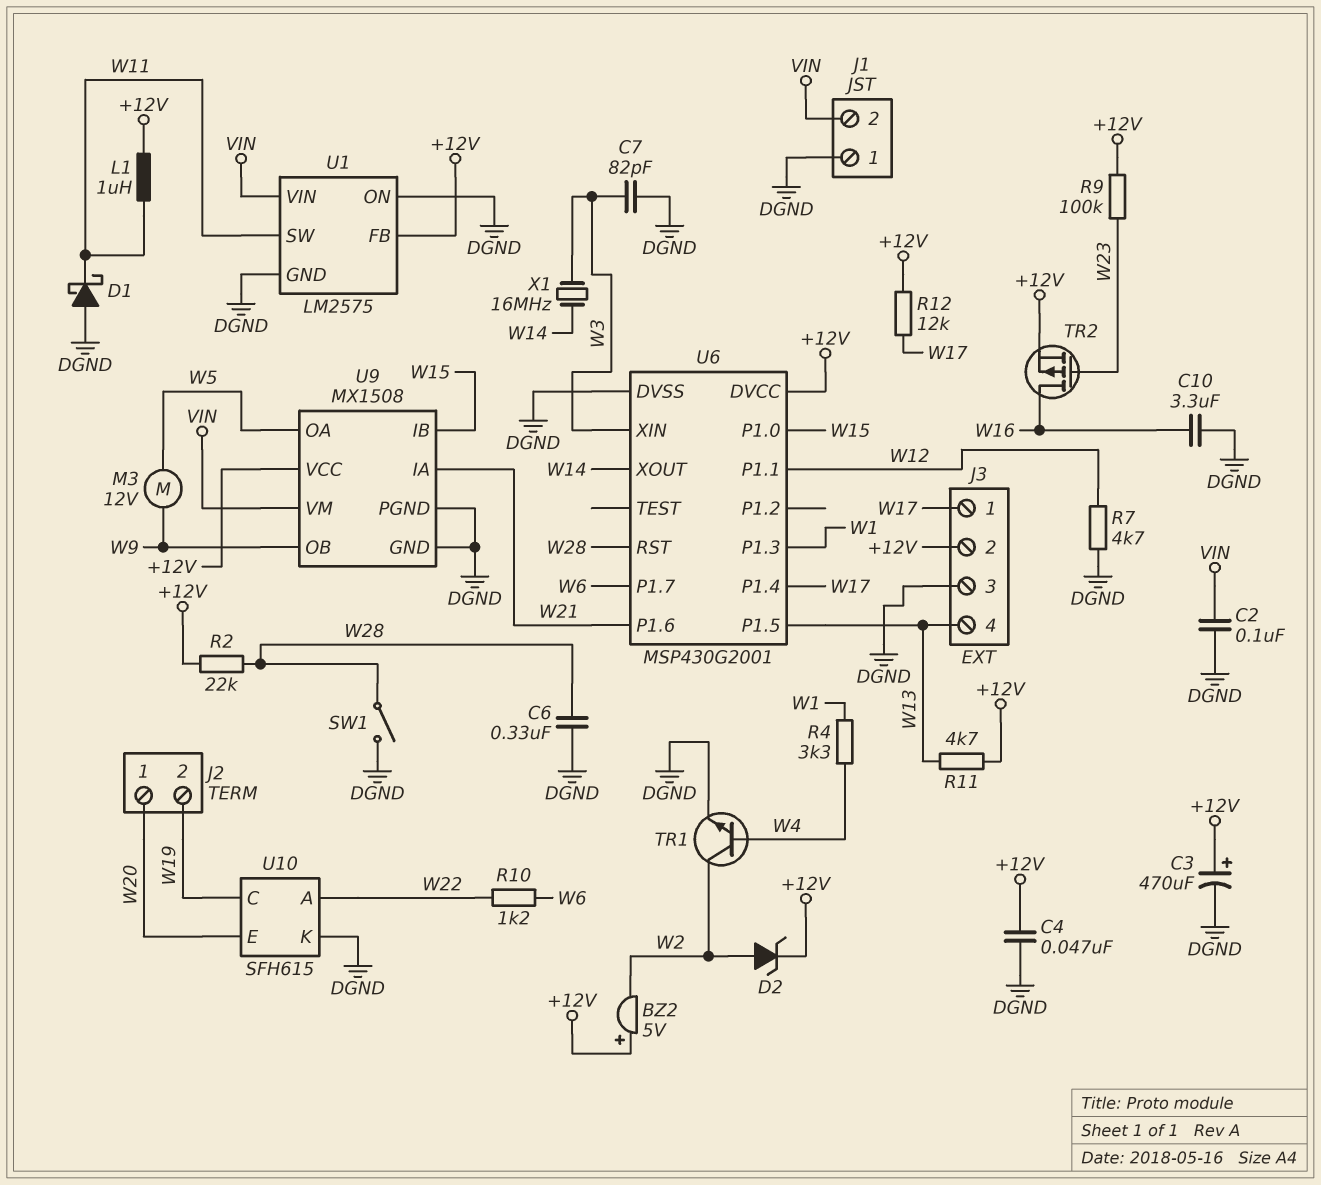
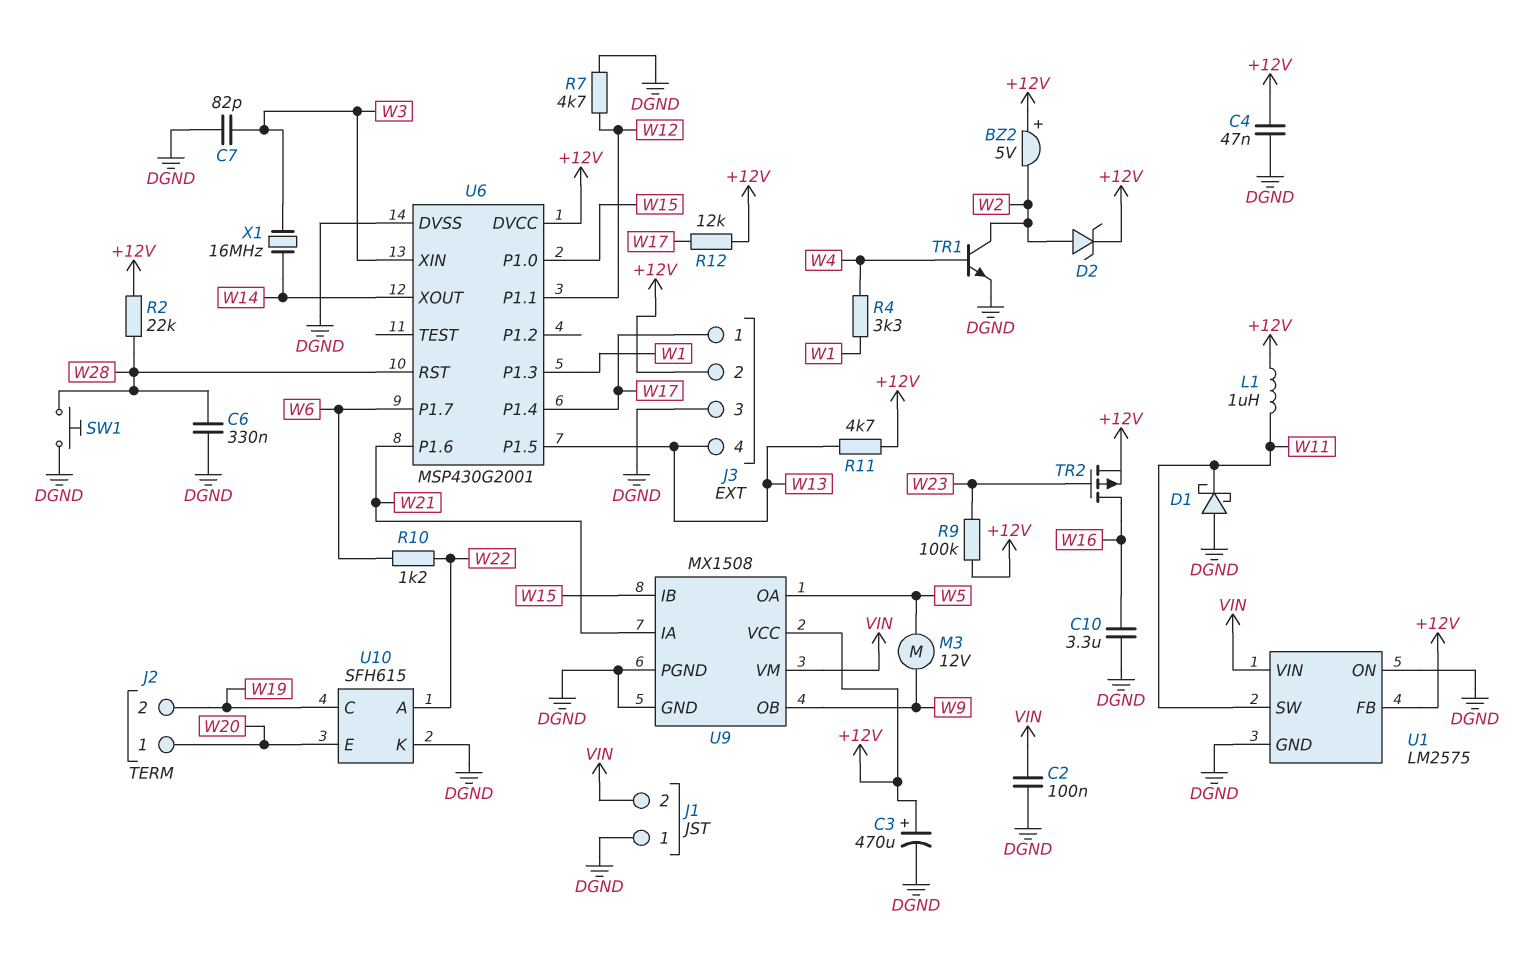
SW1: switch (DGND, W28) -> button (DGND, W28)

